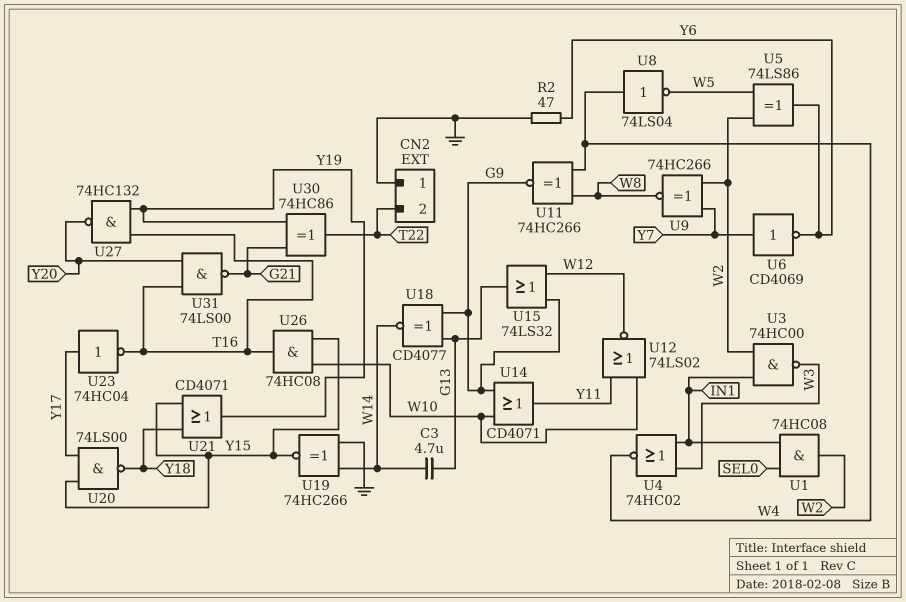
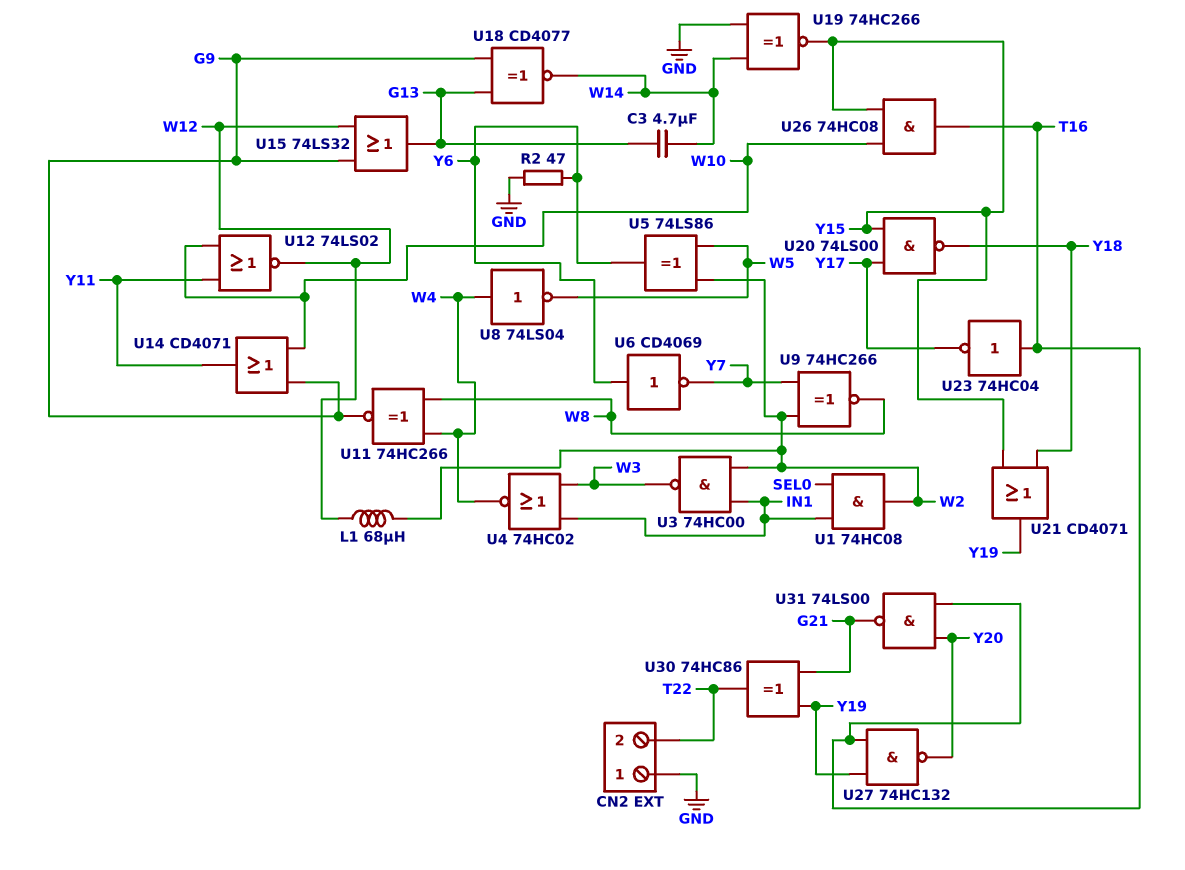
L1: none -> 68uH (W2, W12)
U6: NOT CD4069 (in Y7, out Y6) -> NOT CD4069 (in Y6, out Y7)
U23: NOT 74HC04 (in Y17, out T16) -> NOT 74HC04 (in T16, out Y17)

